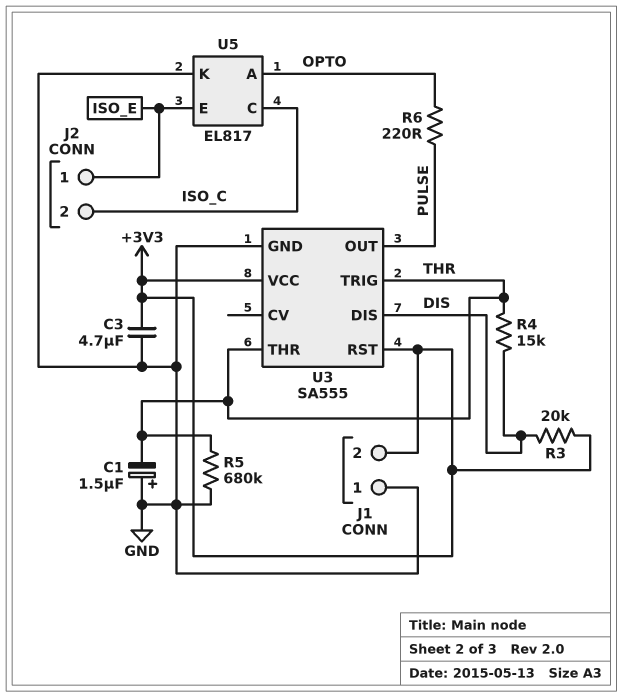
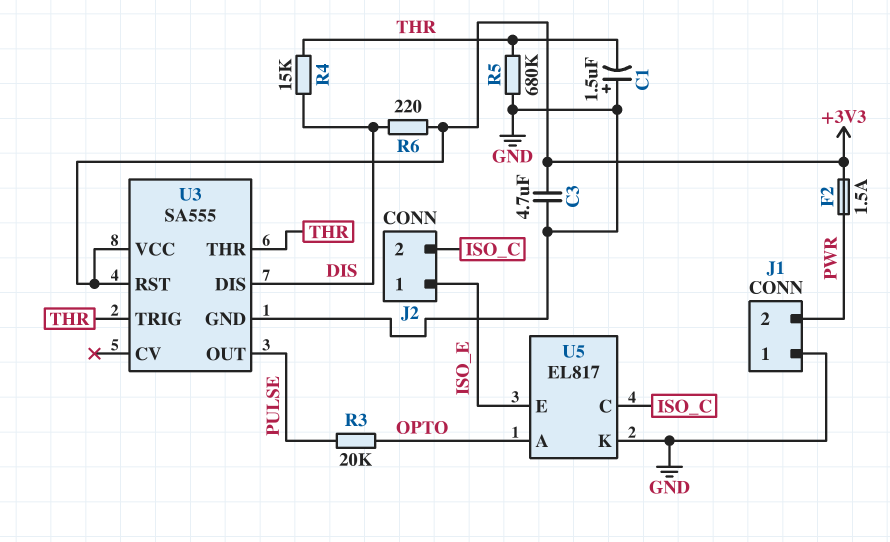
F2: none -> 1.5A (+3V3, PWR)
J1 pin 2: +3V3 -> PWR
R3: 20k (+3V3, DIS) -> 20k (OPTO, PULSE)
R6: 220 (OPTO, PULSE) -> 220 (+3V3, DIS)

